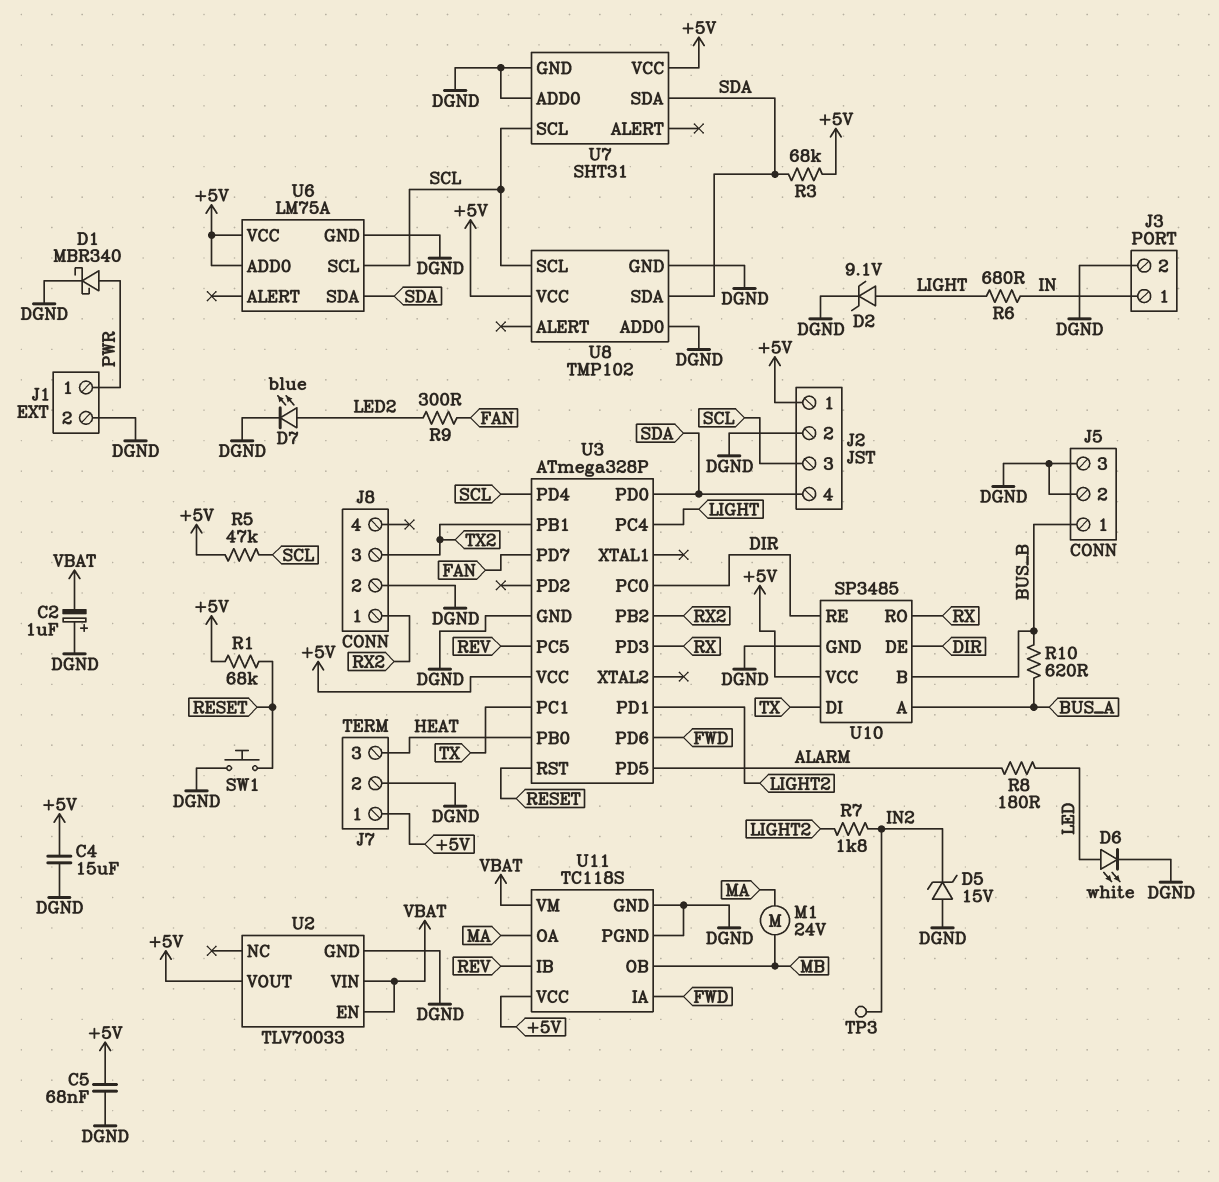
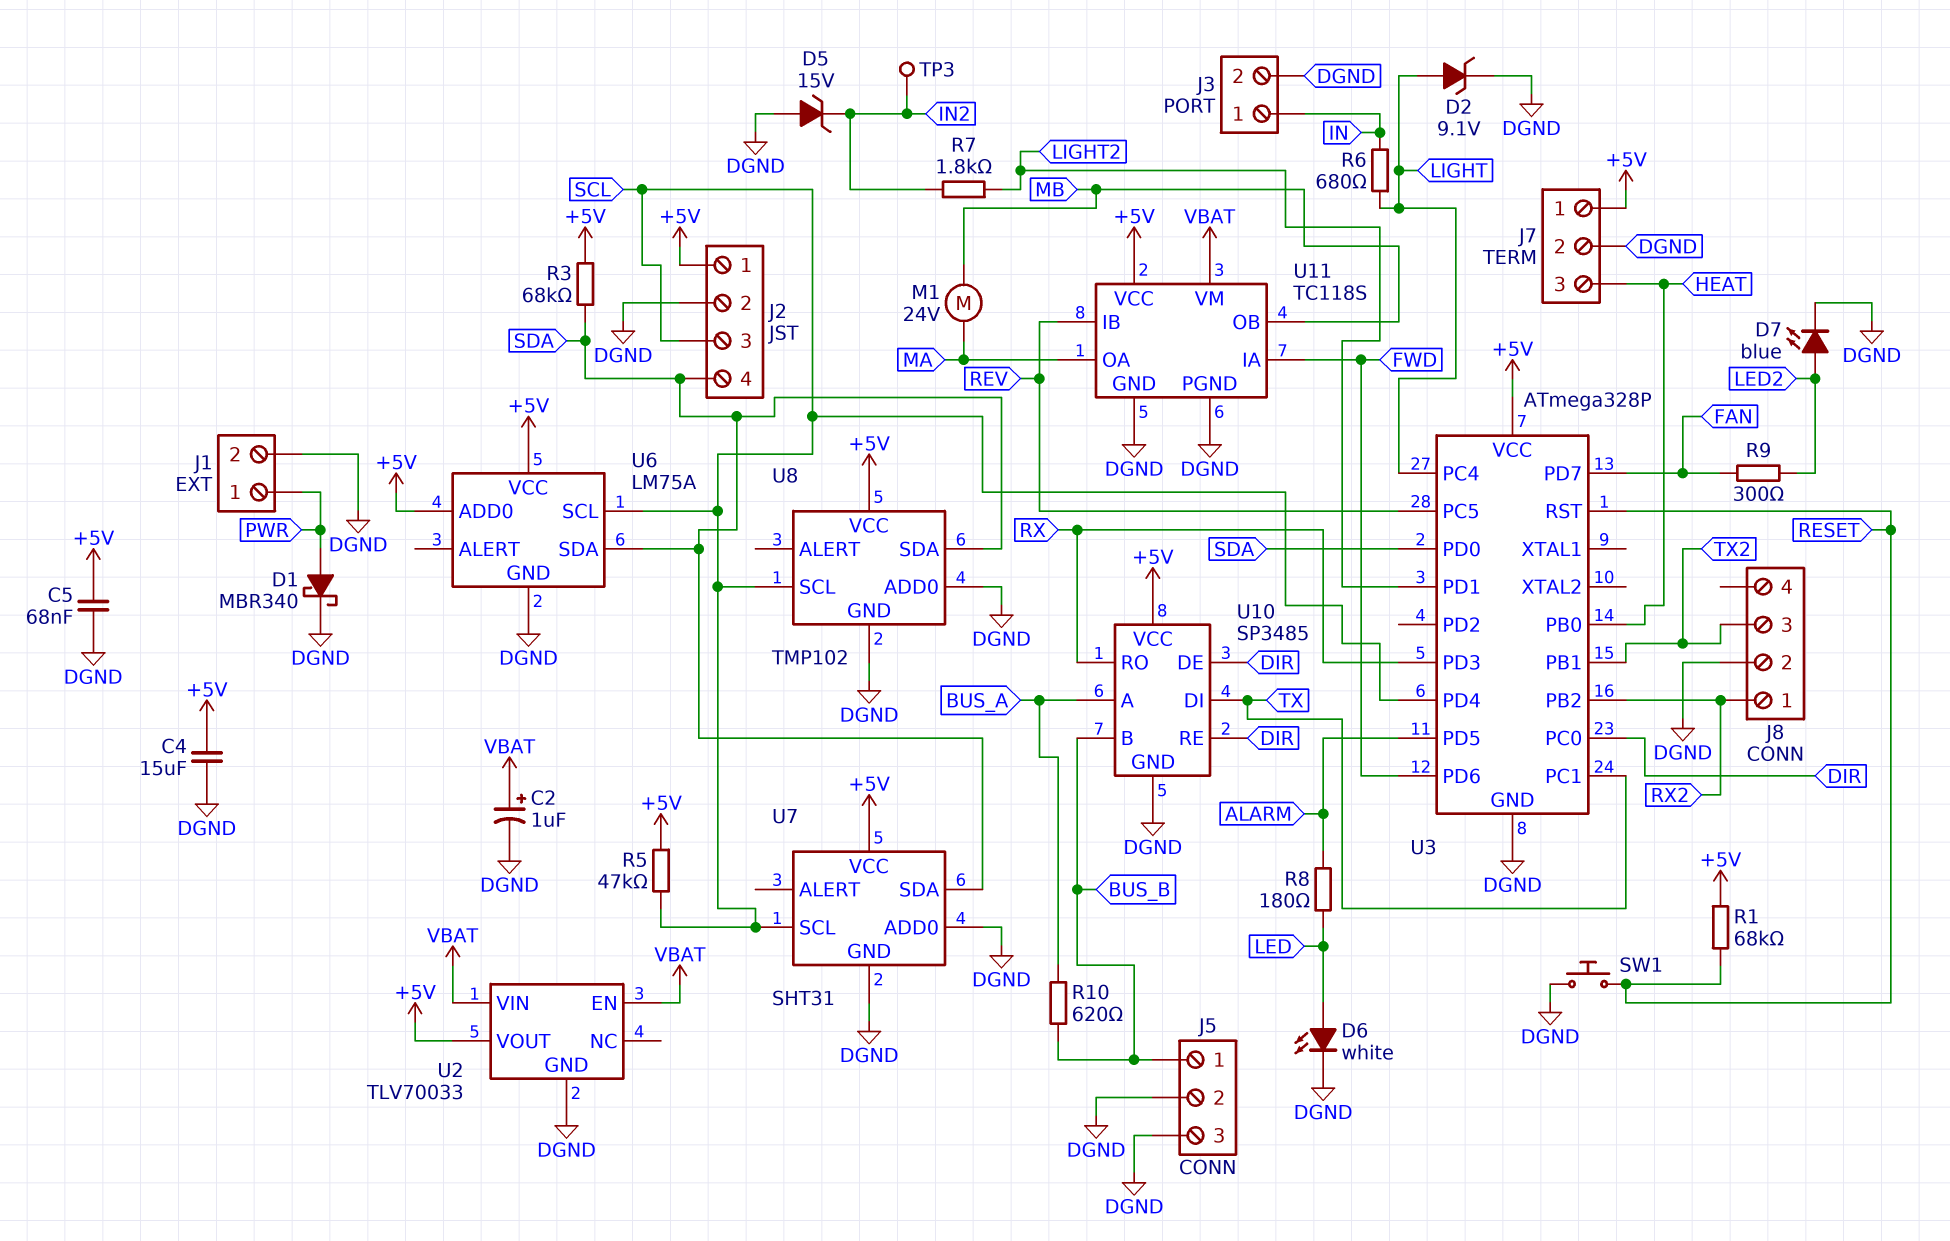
C2: 1uF (plus DGND, minus VBAT) -> 1uF (plus VBAT, minus DGND)

